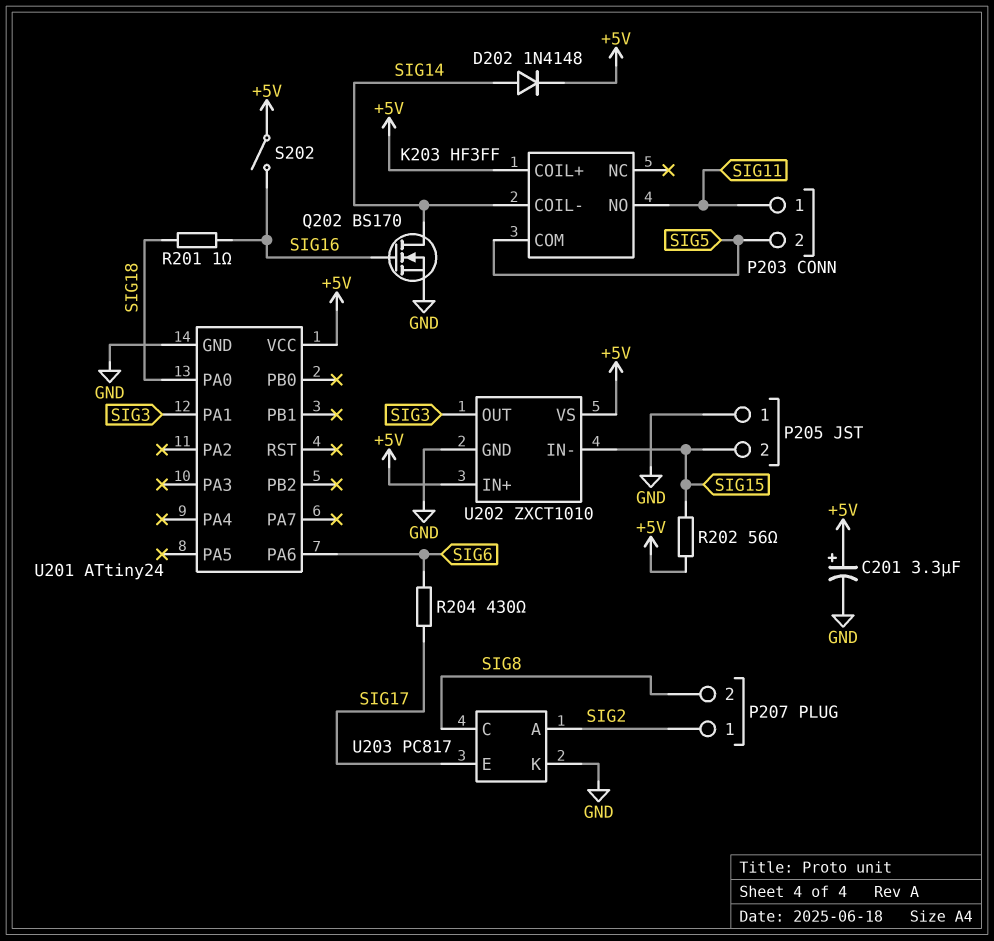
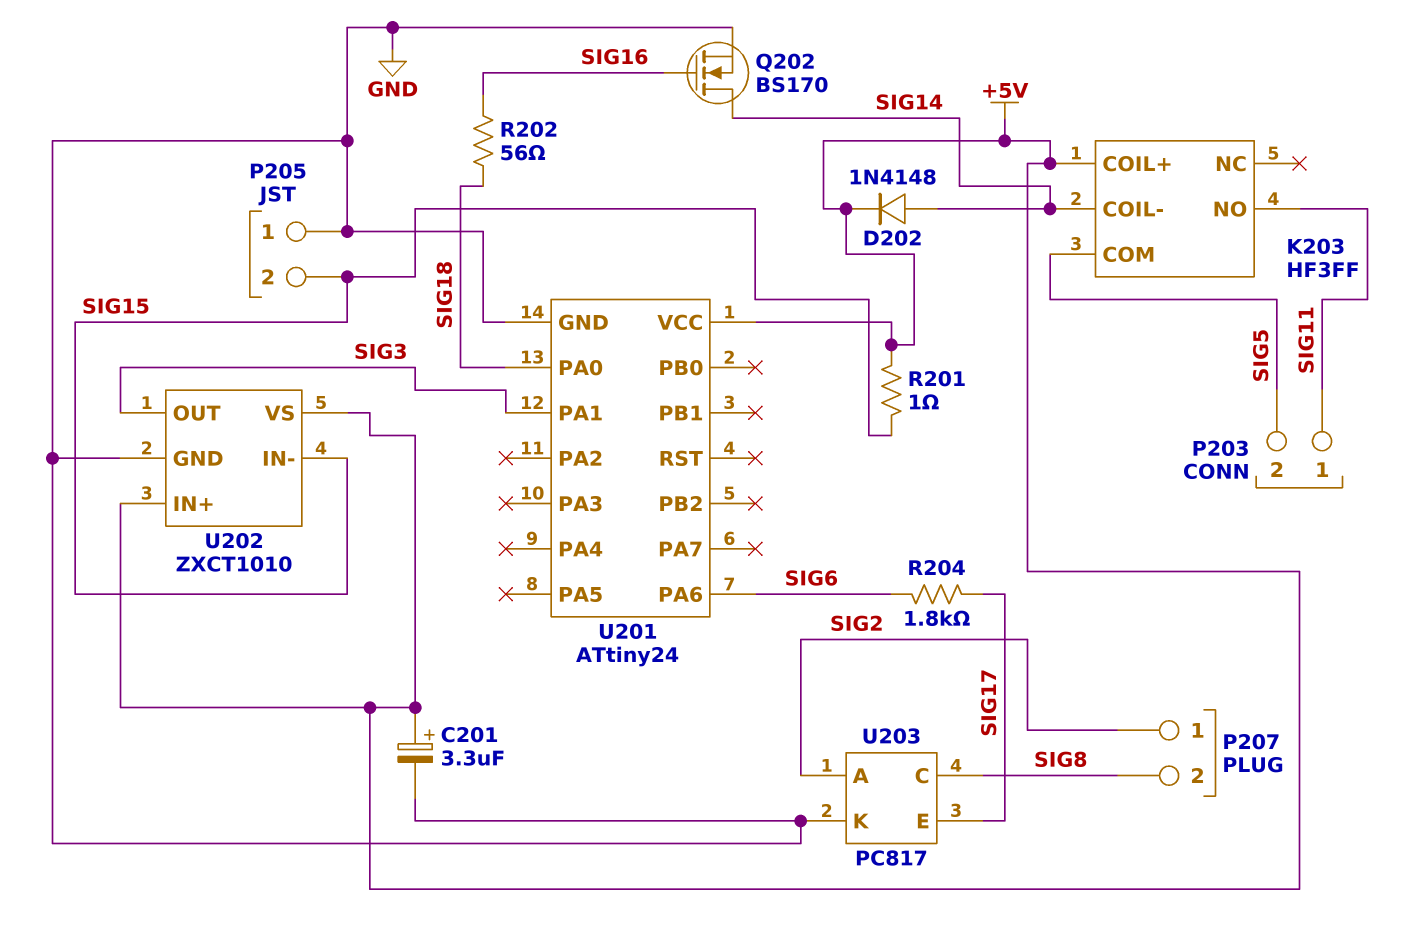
R201: 1 (SIG16, SIG18) -> 1 (+5V, SIG15)
R202: 56 (+5V, SIG15) -> 56 (SIG16, SIG18)
R204: 430 (SIG6, SIG17) -> 1.8k (SIG6, SIG17)
S202: switch (+5V, SIG16) -> none

